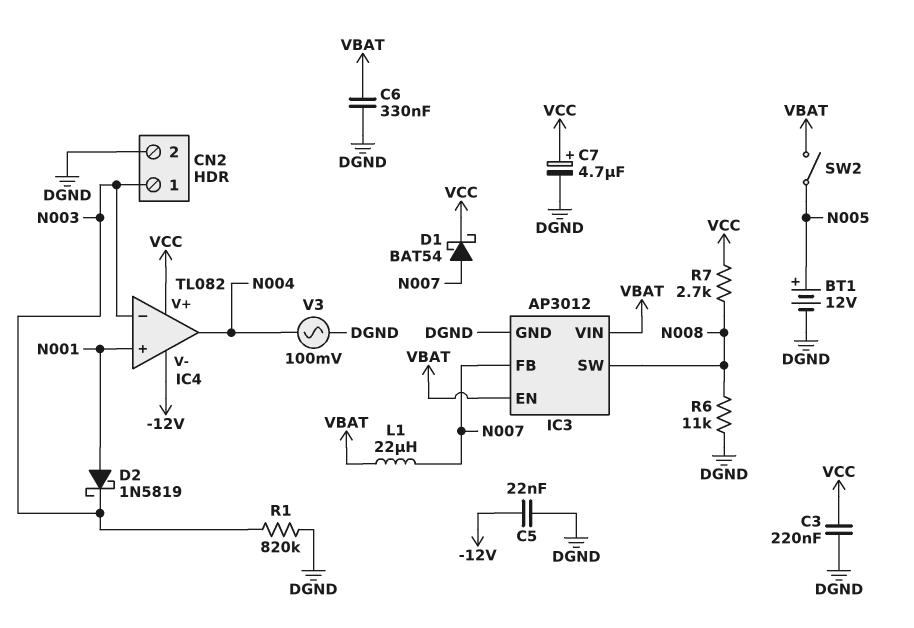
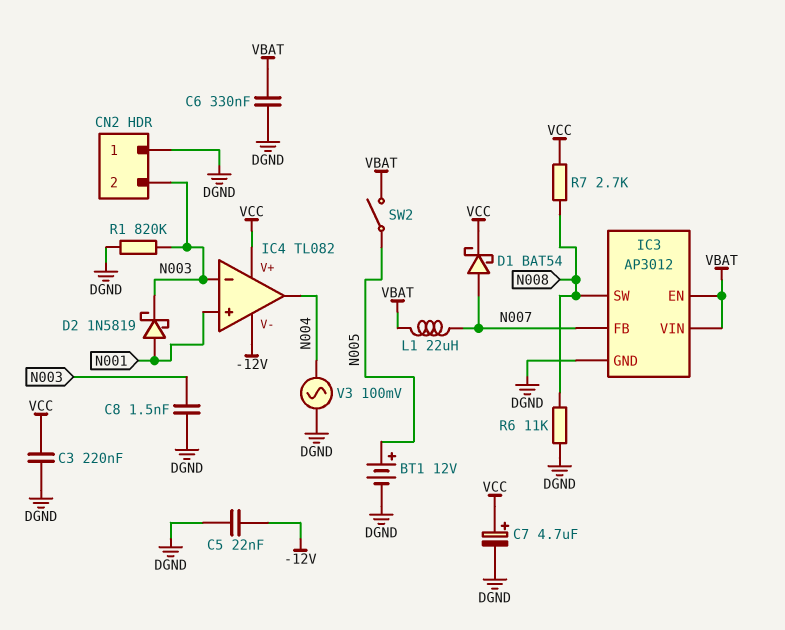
C8: none -> 1.5nF (DGND, N003)
CN2 pin 1: N003 -> DGND
CN2 pin 2: DGND -> N003

